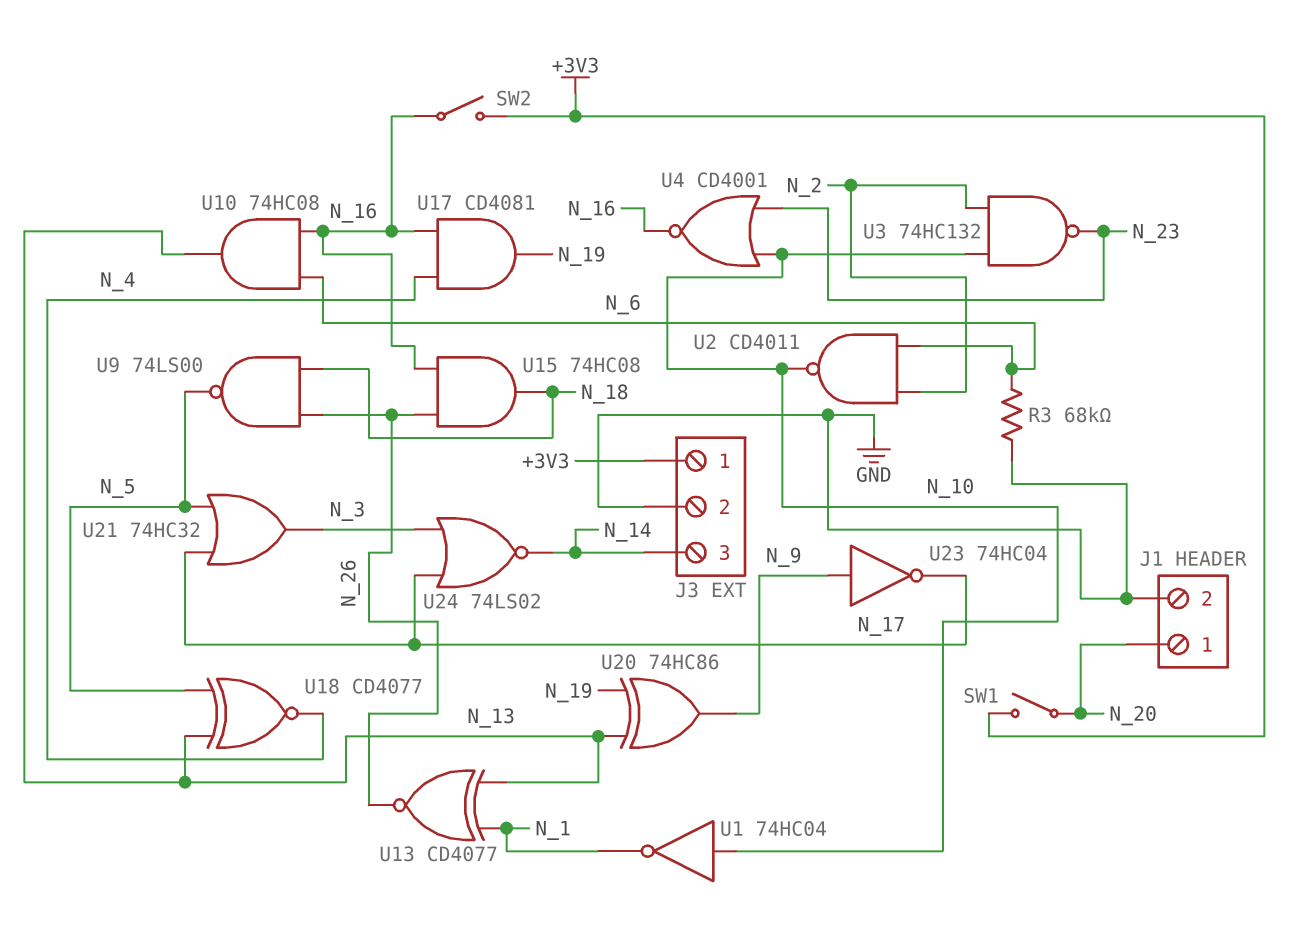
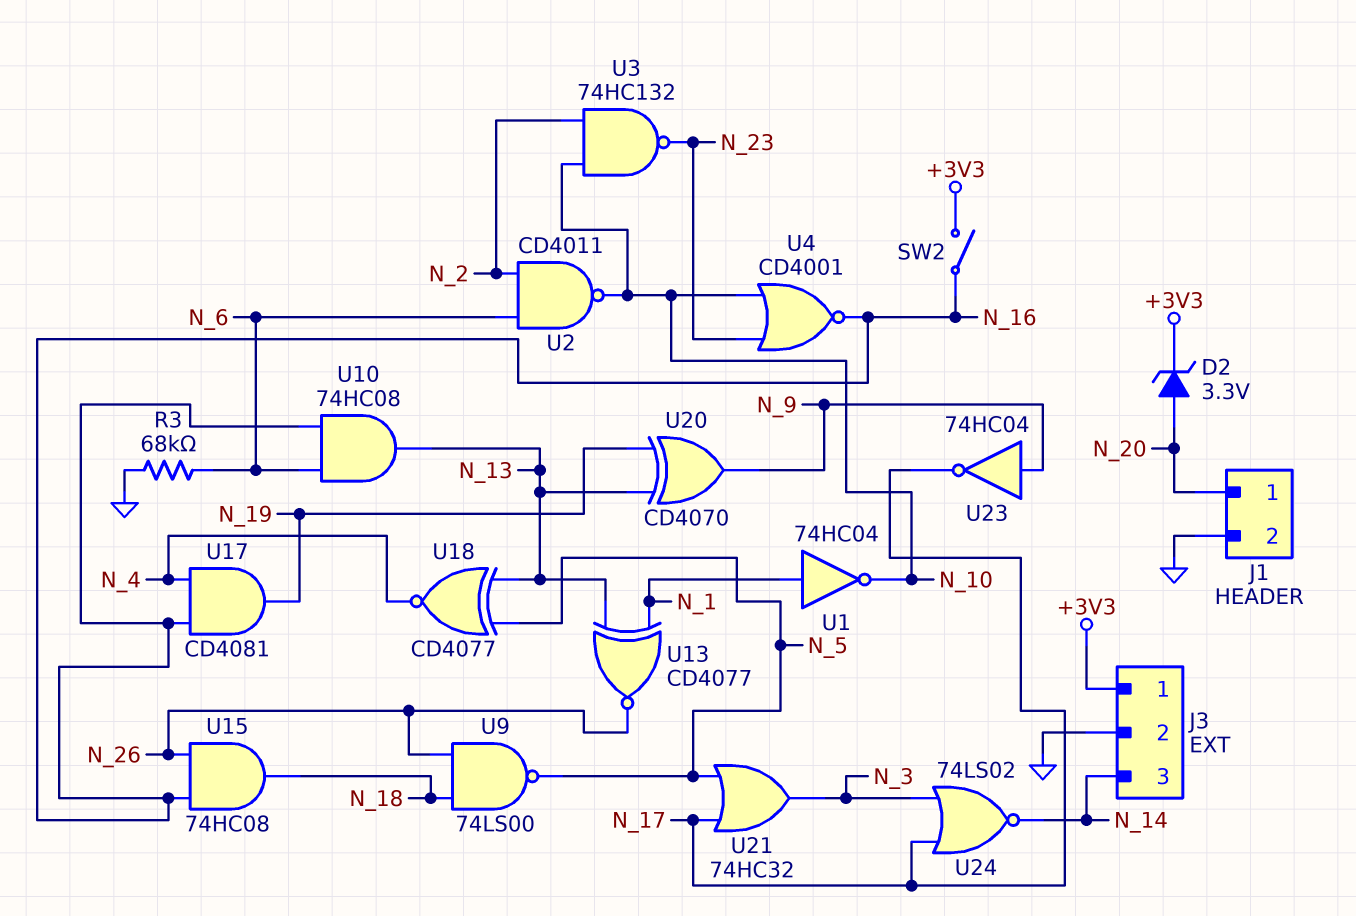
D2: none -> zener 3.3V (A N_20, K +3V3)
SW1: switch (+3V3, N_20) -> none
U1: NOT 74HC04 (in N_10, out N_1) -> NOT 74HC04 (in N_1, out N_10)
U20: XOR 74HC86 (in N_13, in N_19, out N_9) -> XOR CD4070 (in N_13, in N_19, out N_9)

